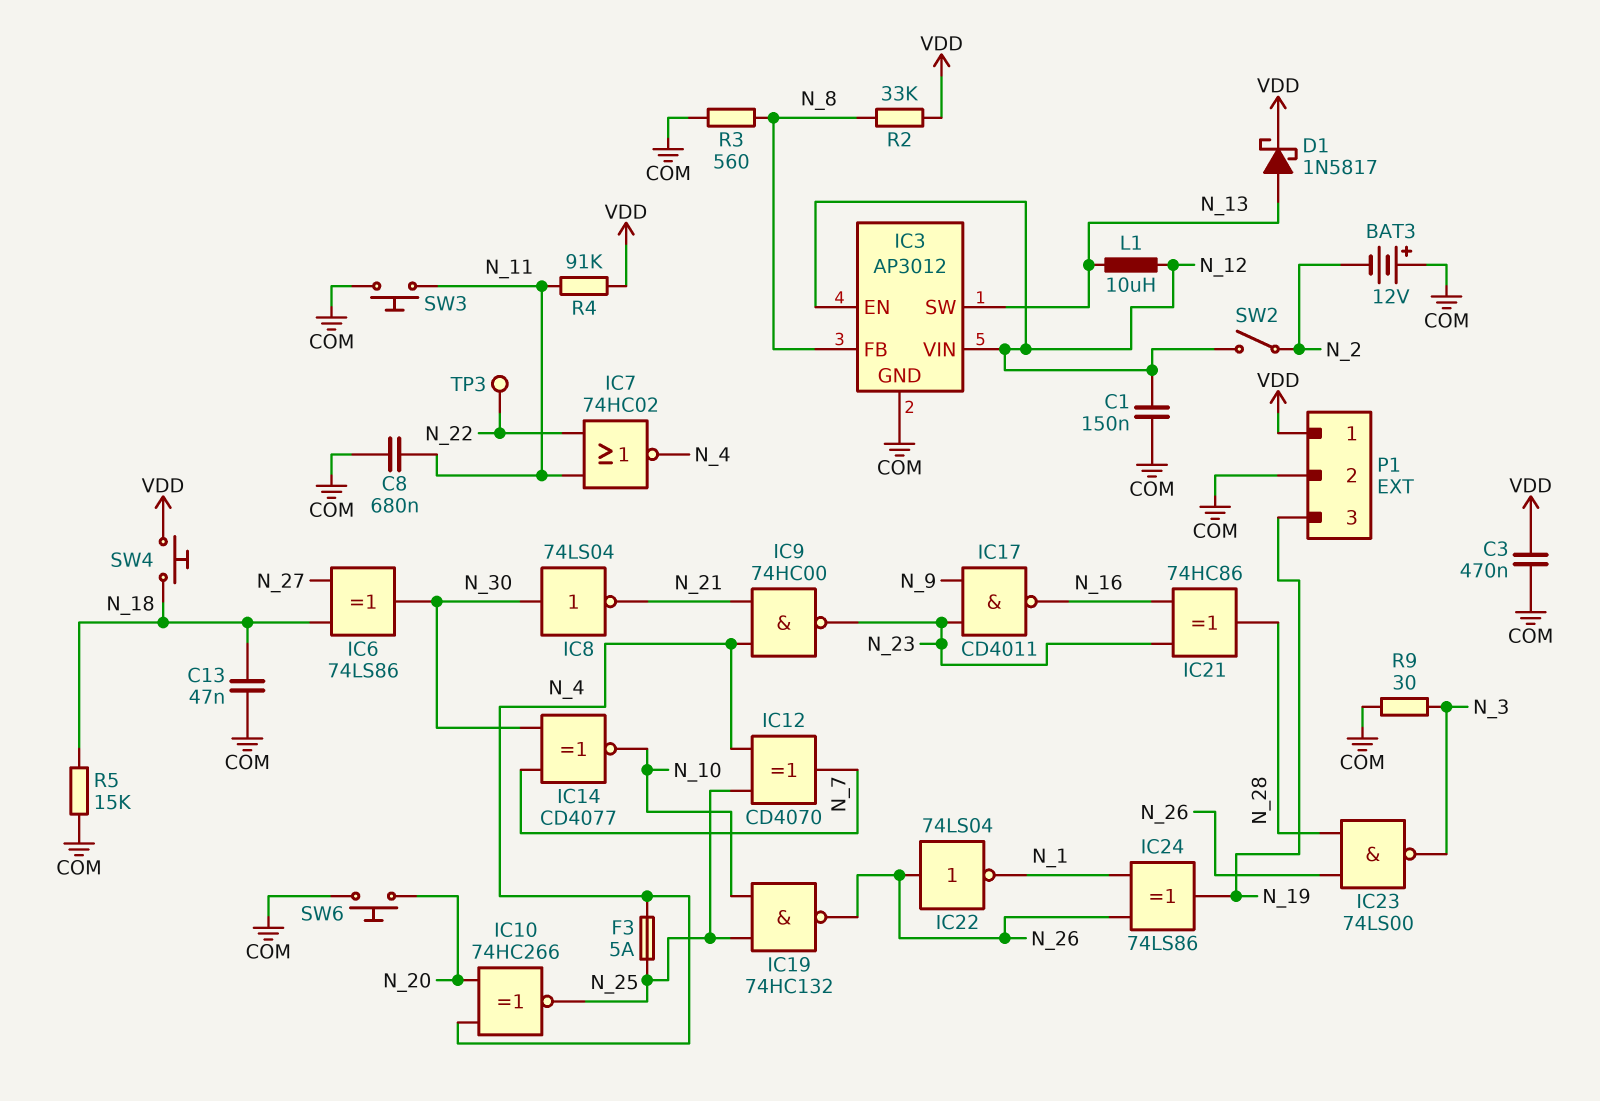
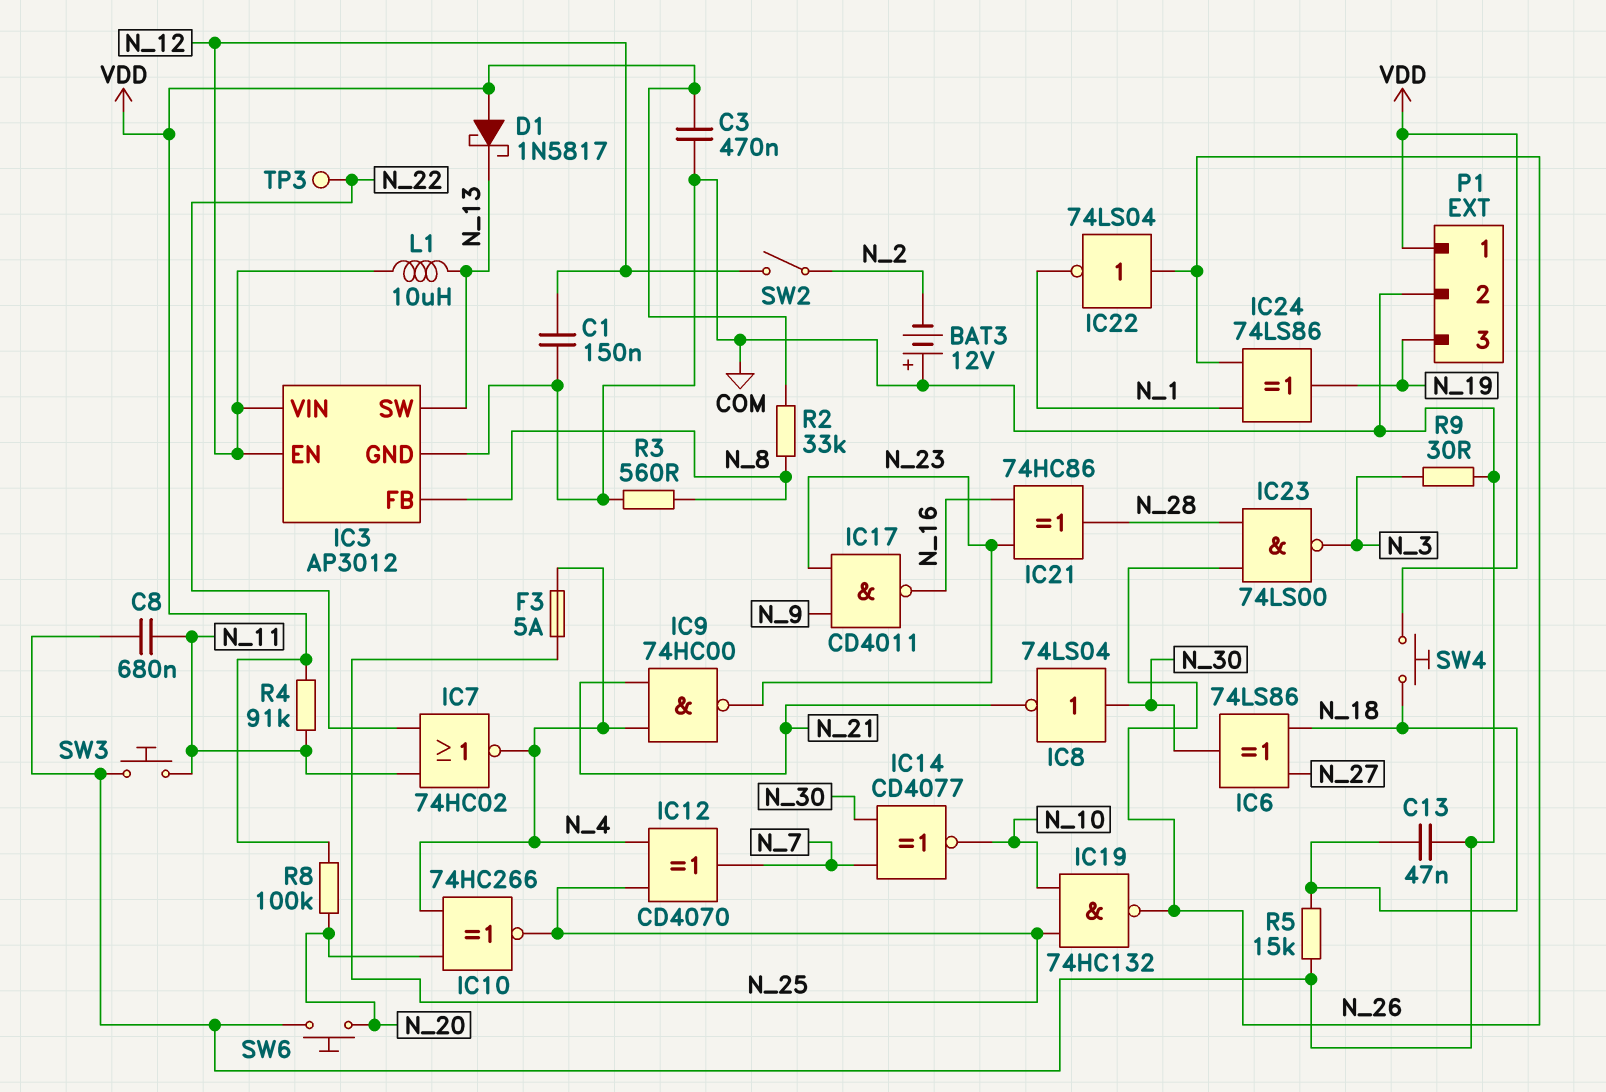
D1: schottky 1N5817 (A N_13, K VDD) -> schottky 1N5817 (A VDD, K N_13)
R8: none -> 100k (N_20, VDD)

